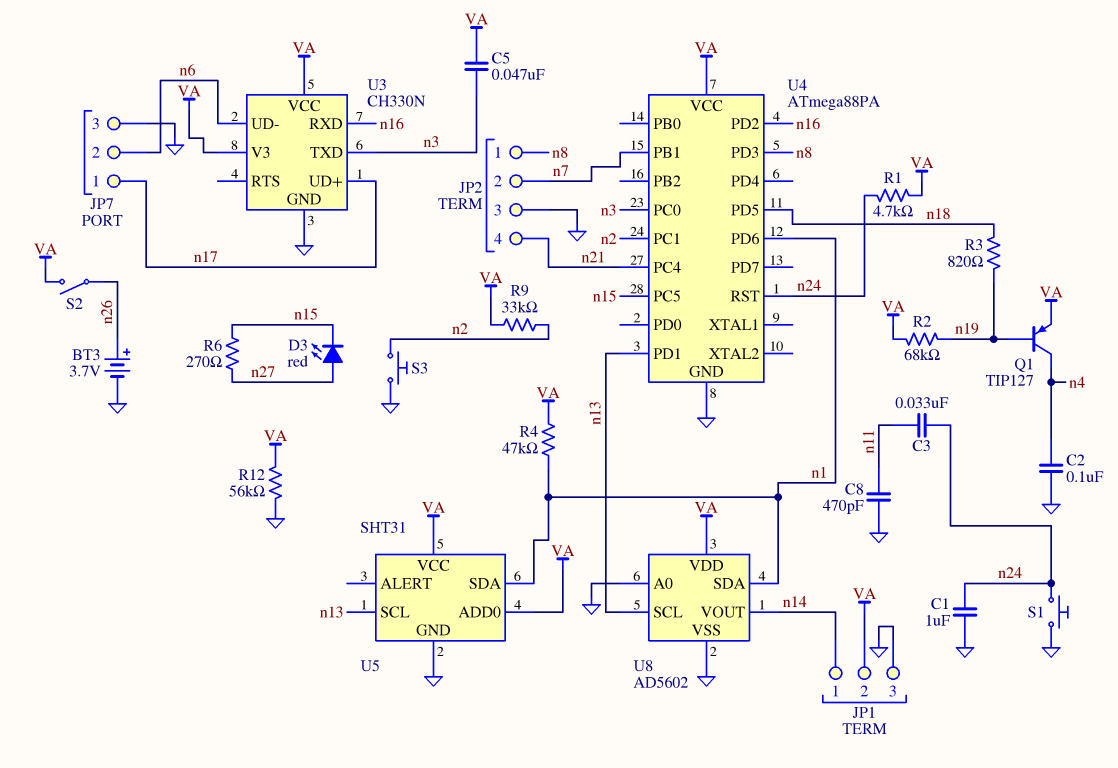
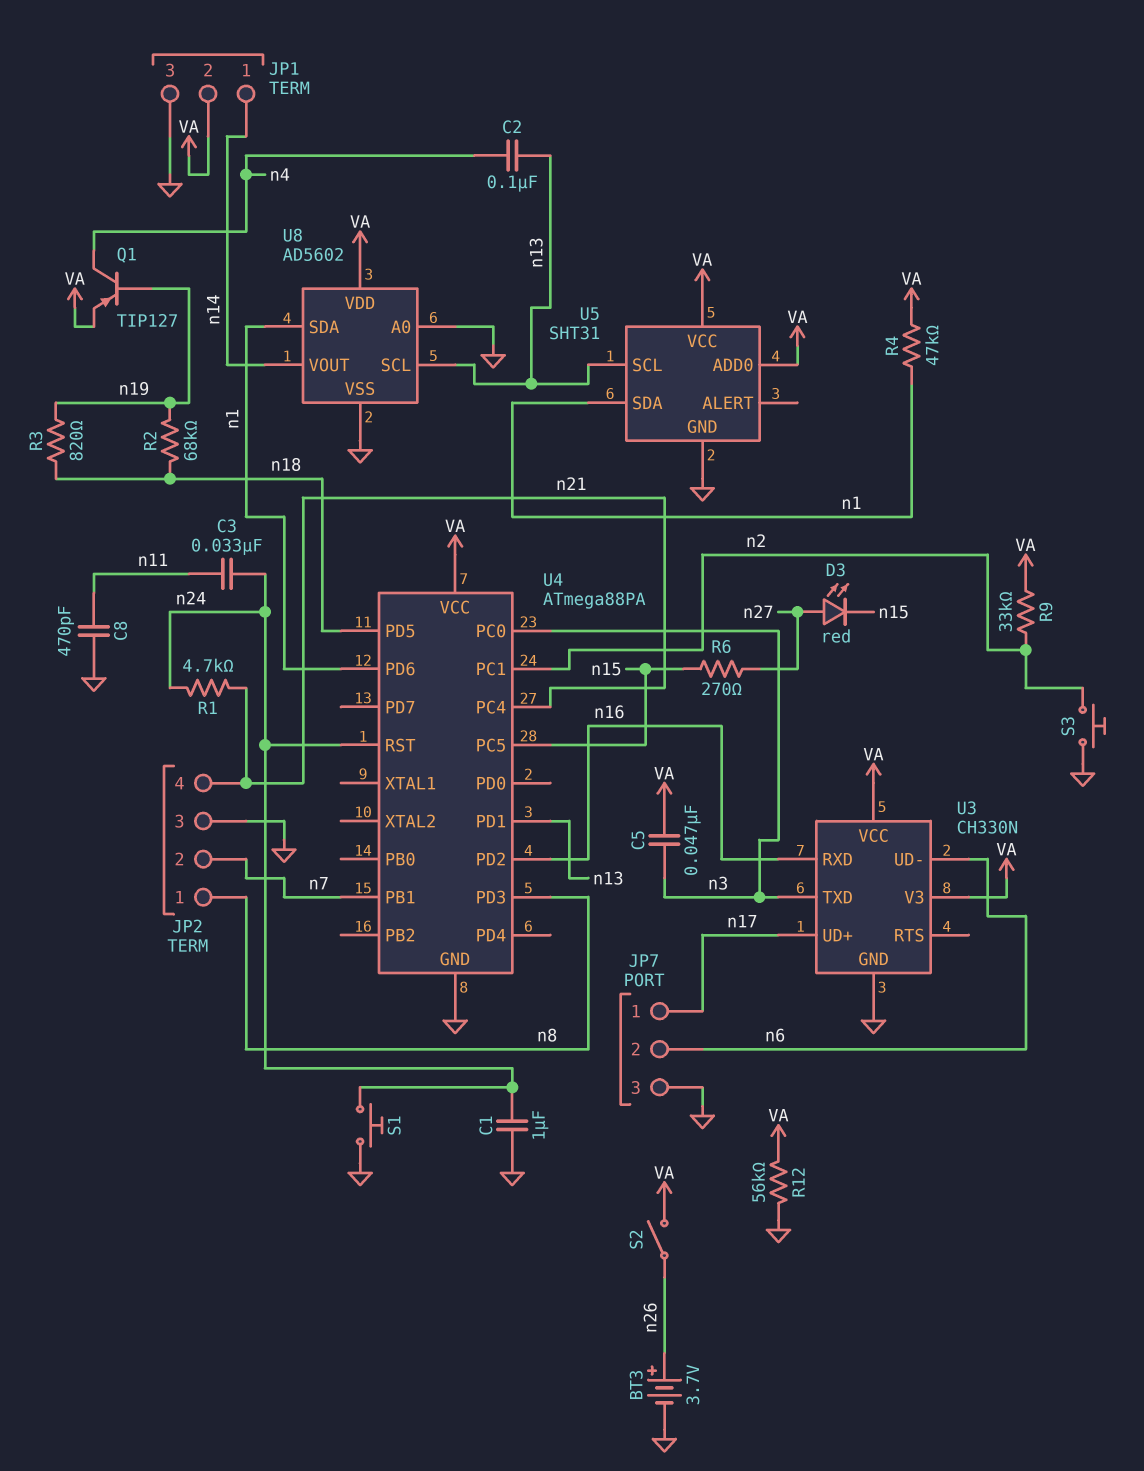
C2: 100nF (GND, n4) -> 100nF (n4, n13)
R1: 4.7k (VA, n24) -> 4.7k (n21, n24)
R2: 68k (VA, n19) -> 68k (n18, n19)

